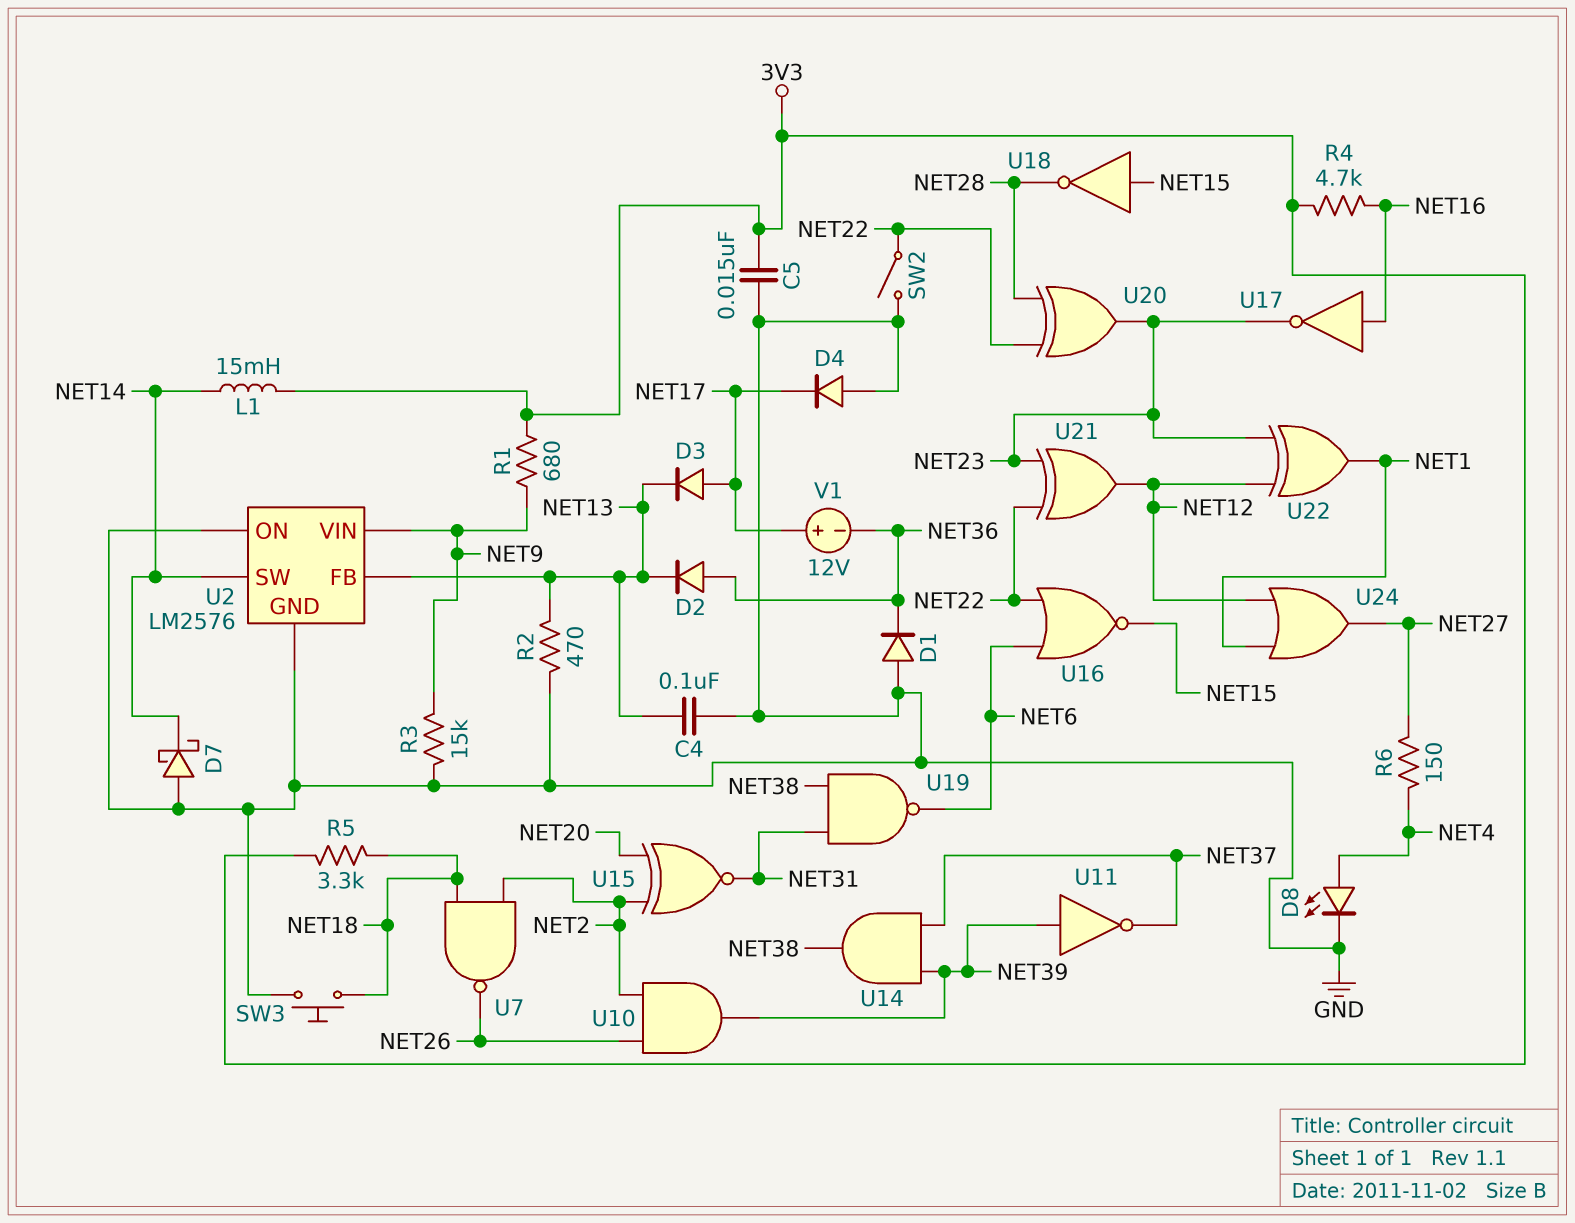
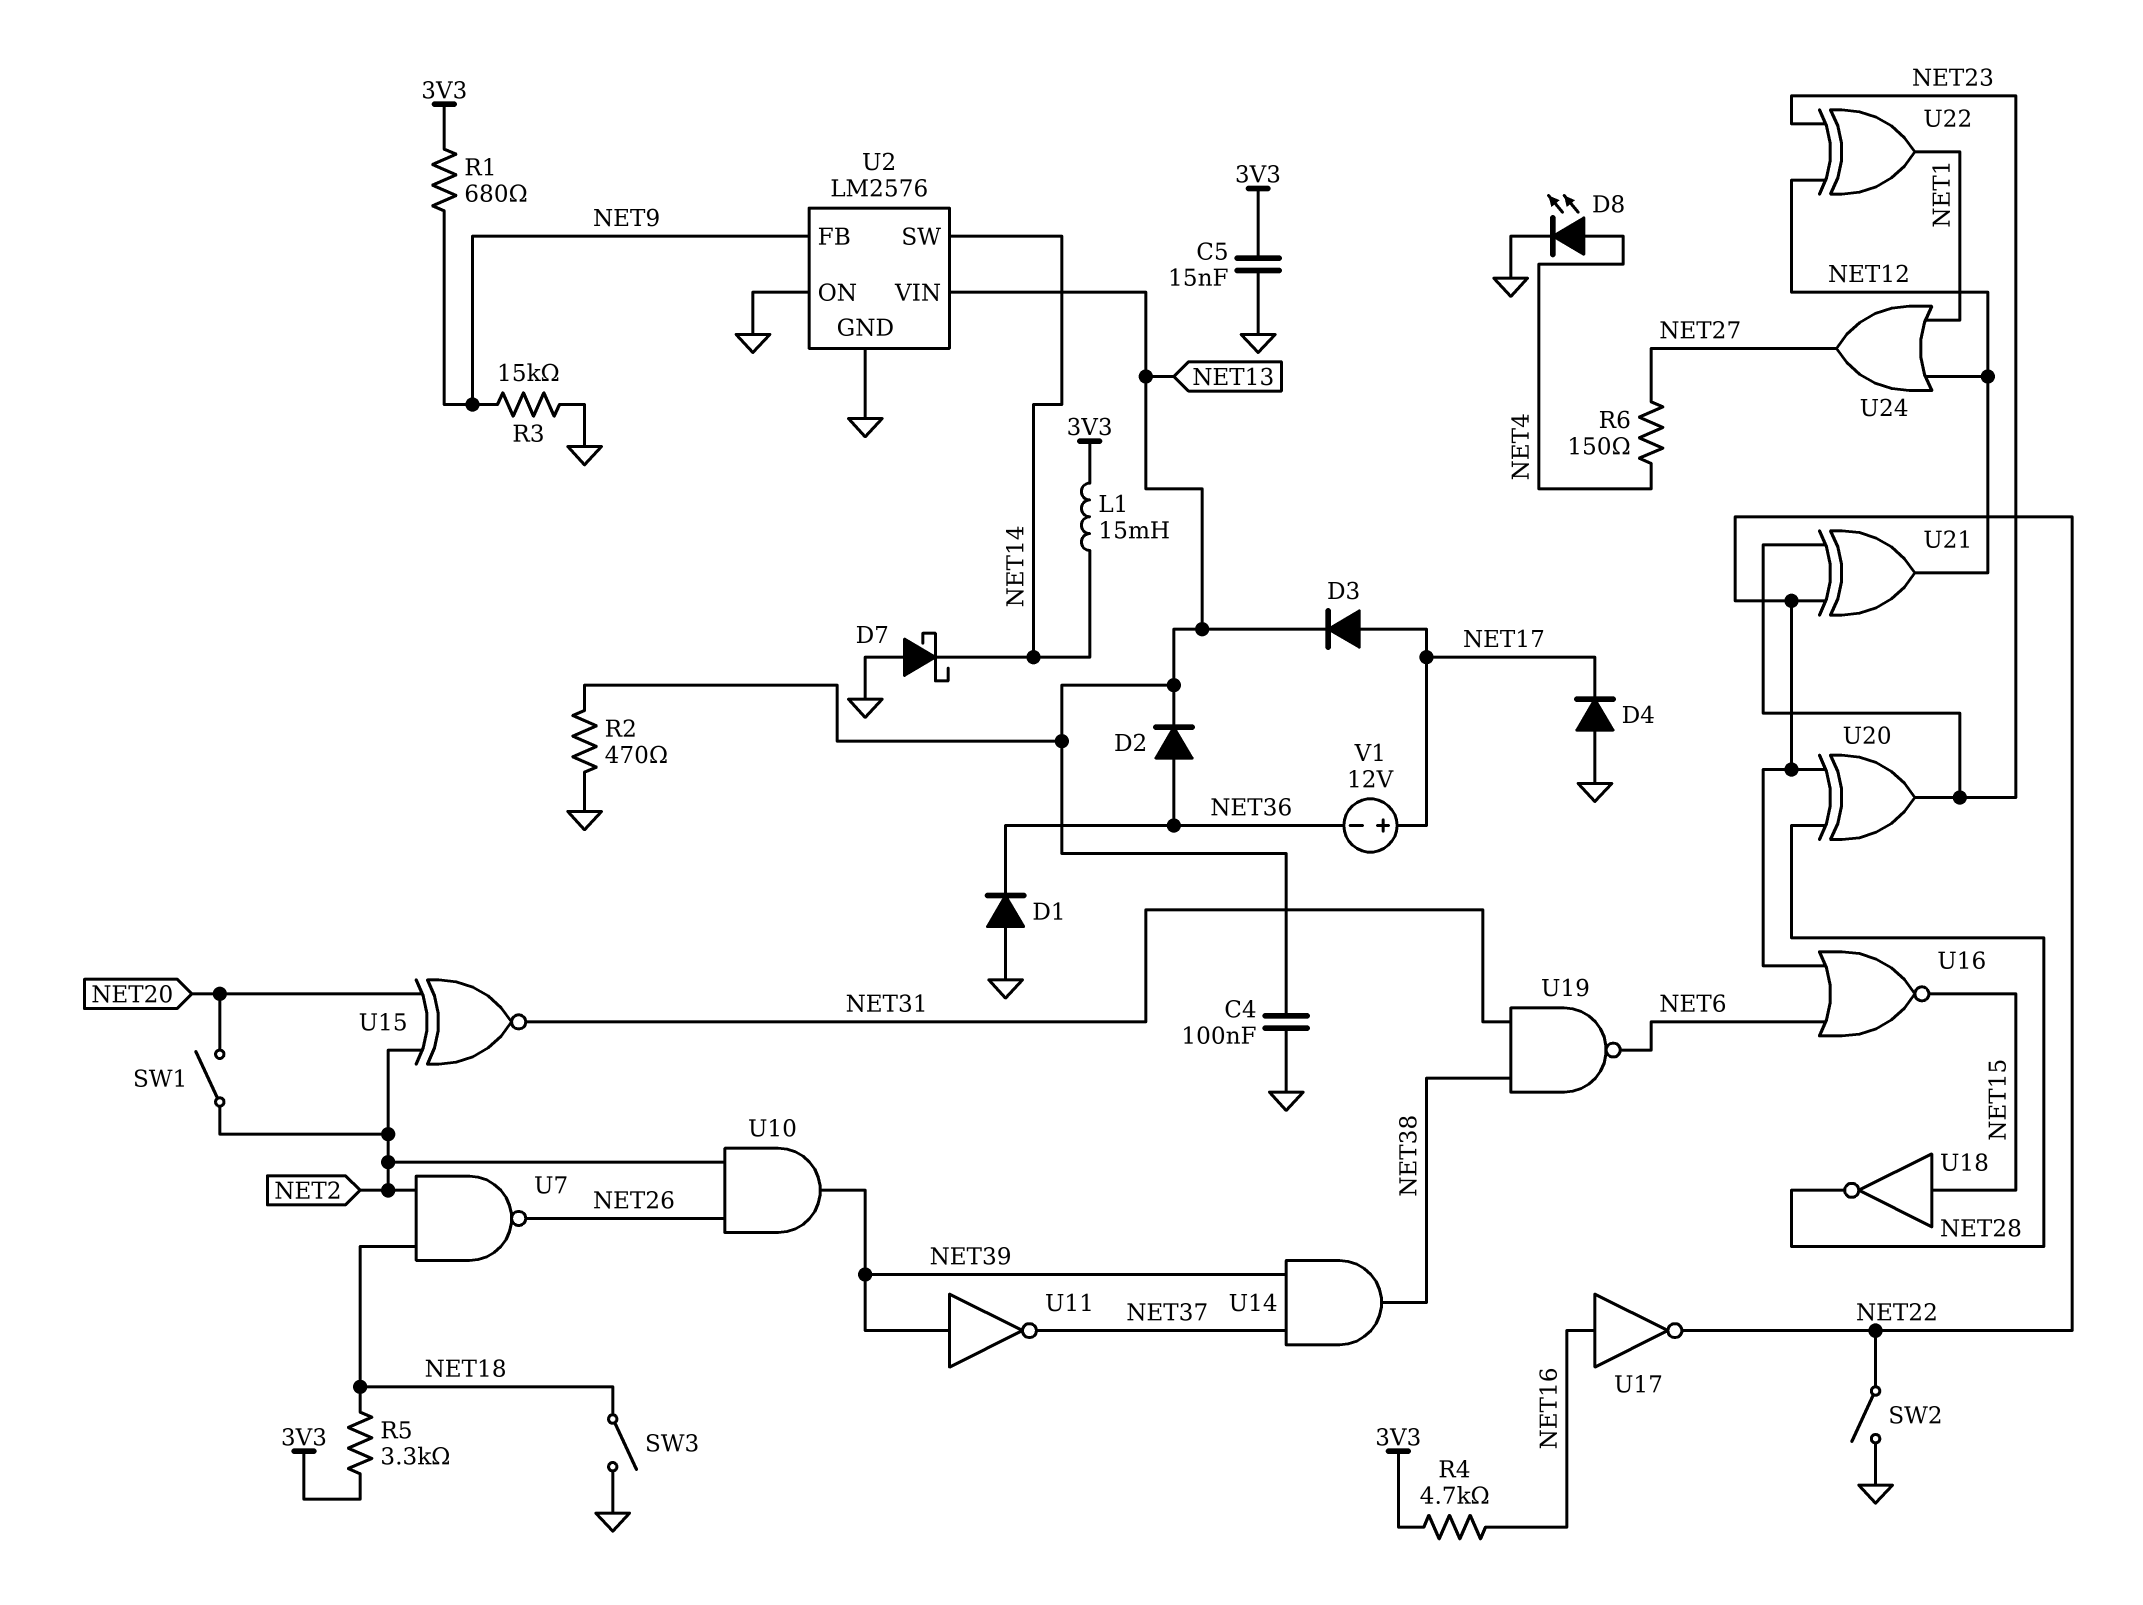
SW1: none -> switch (NET2, NET20)
SW3: button (GND, NET18) -> switch (GND, NET18)
U2 pin FB: NET13 -> NET9
U2 pin VIN: NET9 -> NET13
U17: NOT (in NET16, out NET23) -> NOT (in NET16, out NET22)

